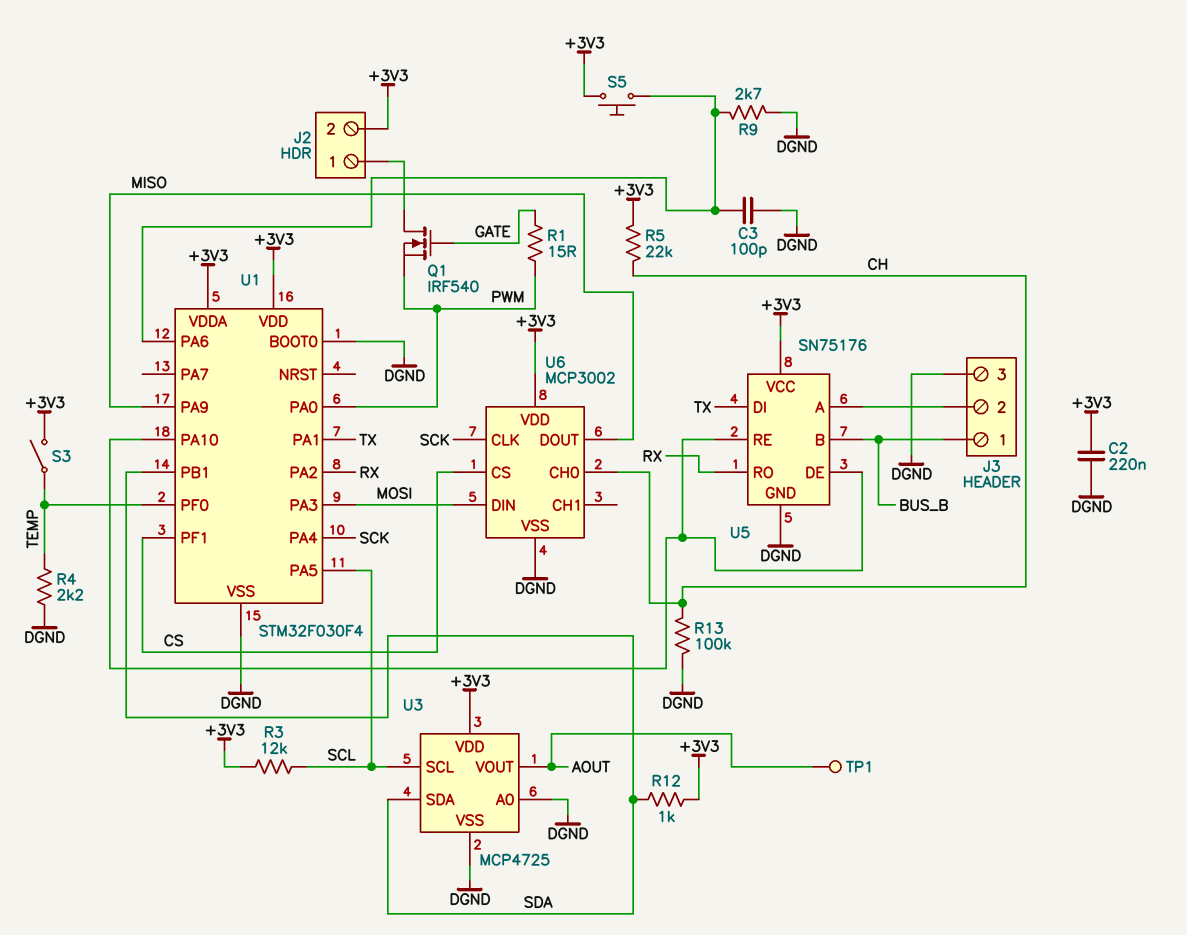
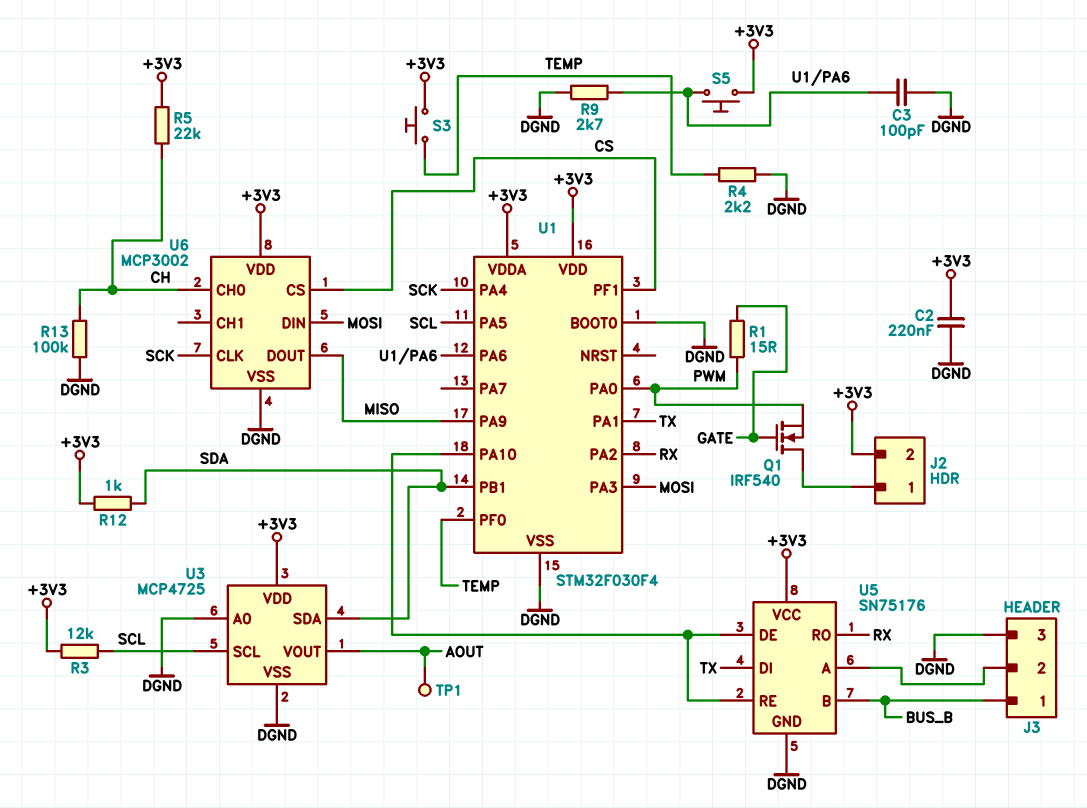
S3: switch (+3V3, TEMP) -> button (+3V3, TEMP)

